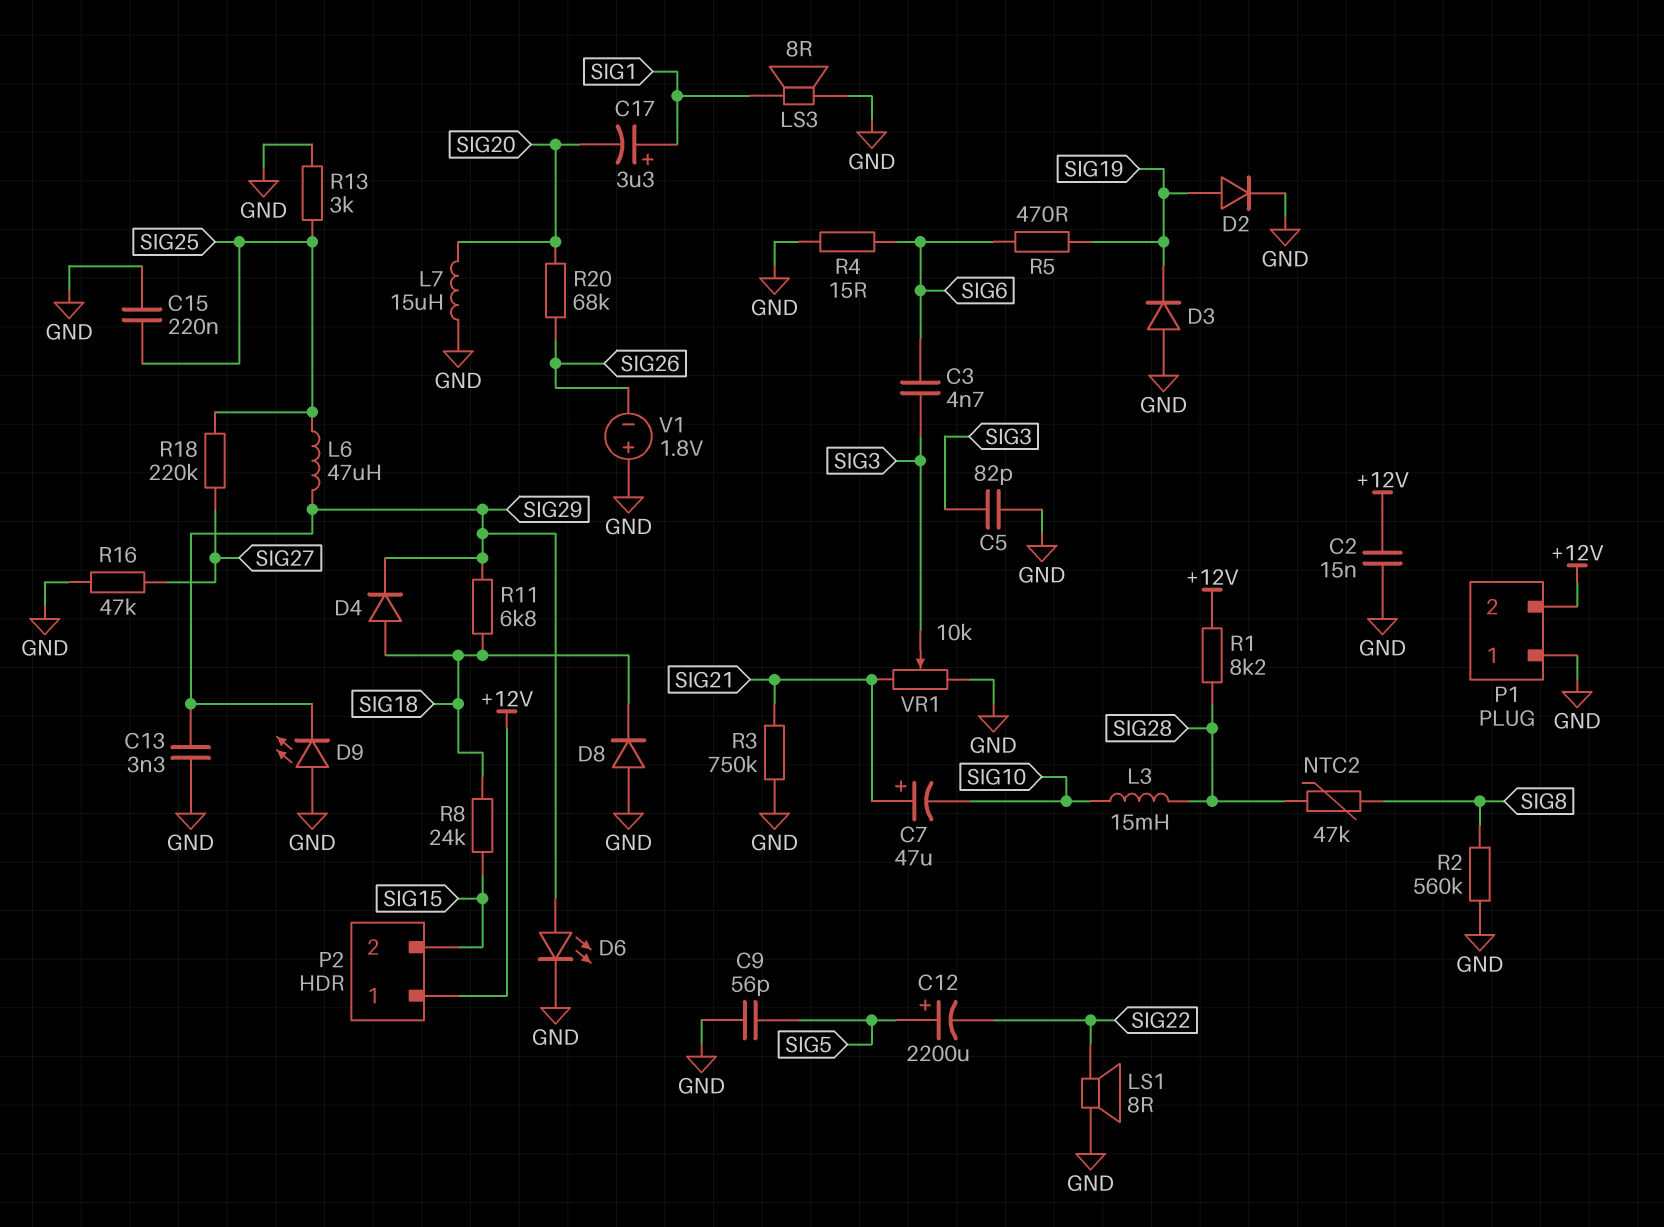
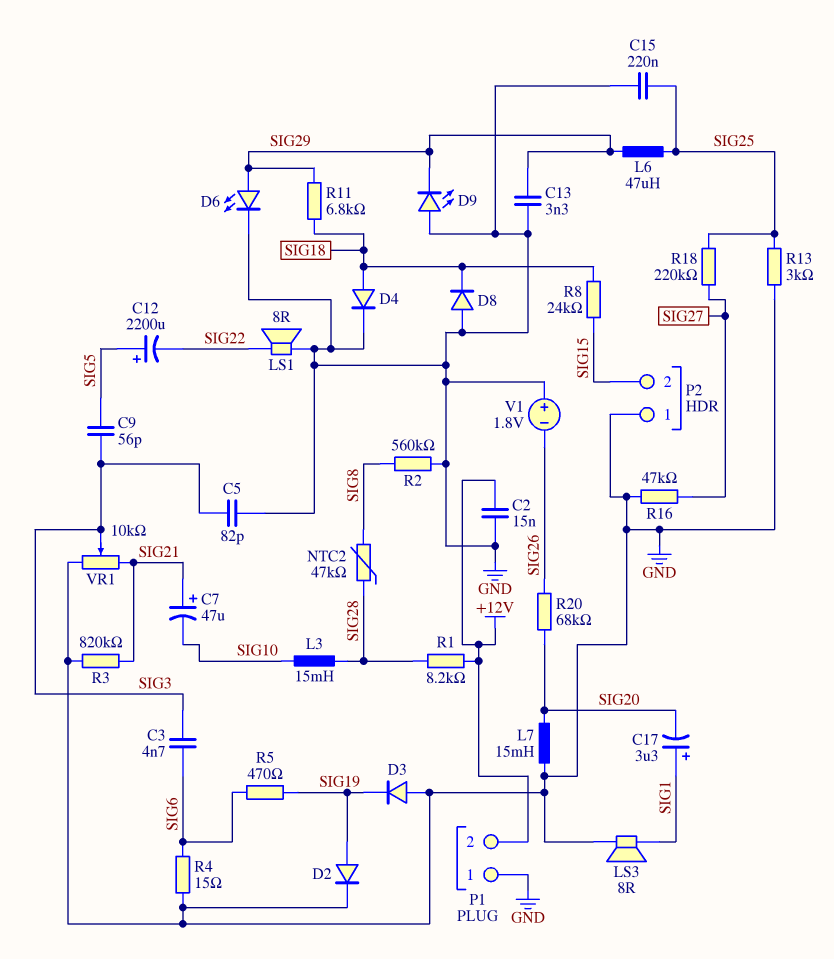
C9: 56pF (GND, SIG5) -> 56pF (SIG3, SIG5)
D4: diode (A SIG18, K SIG29) -> diode (A SIG18, K GND)
L7: 15uH (GND, SIG20) -> 15mH (GND, SIG20)
P2 pin 1: +12V -> GND
R3: 750k (GND, SIG21) -> 820k (GND, SIG21)

